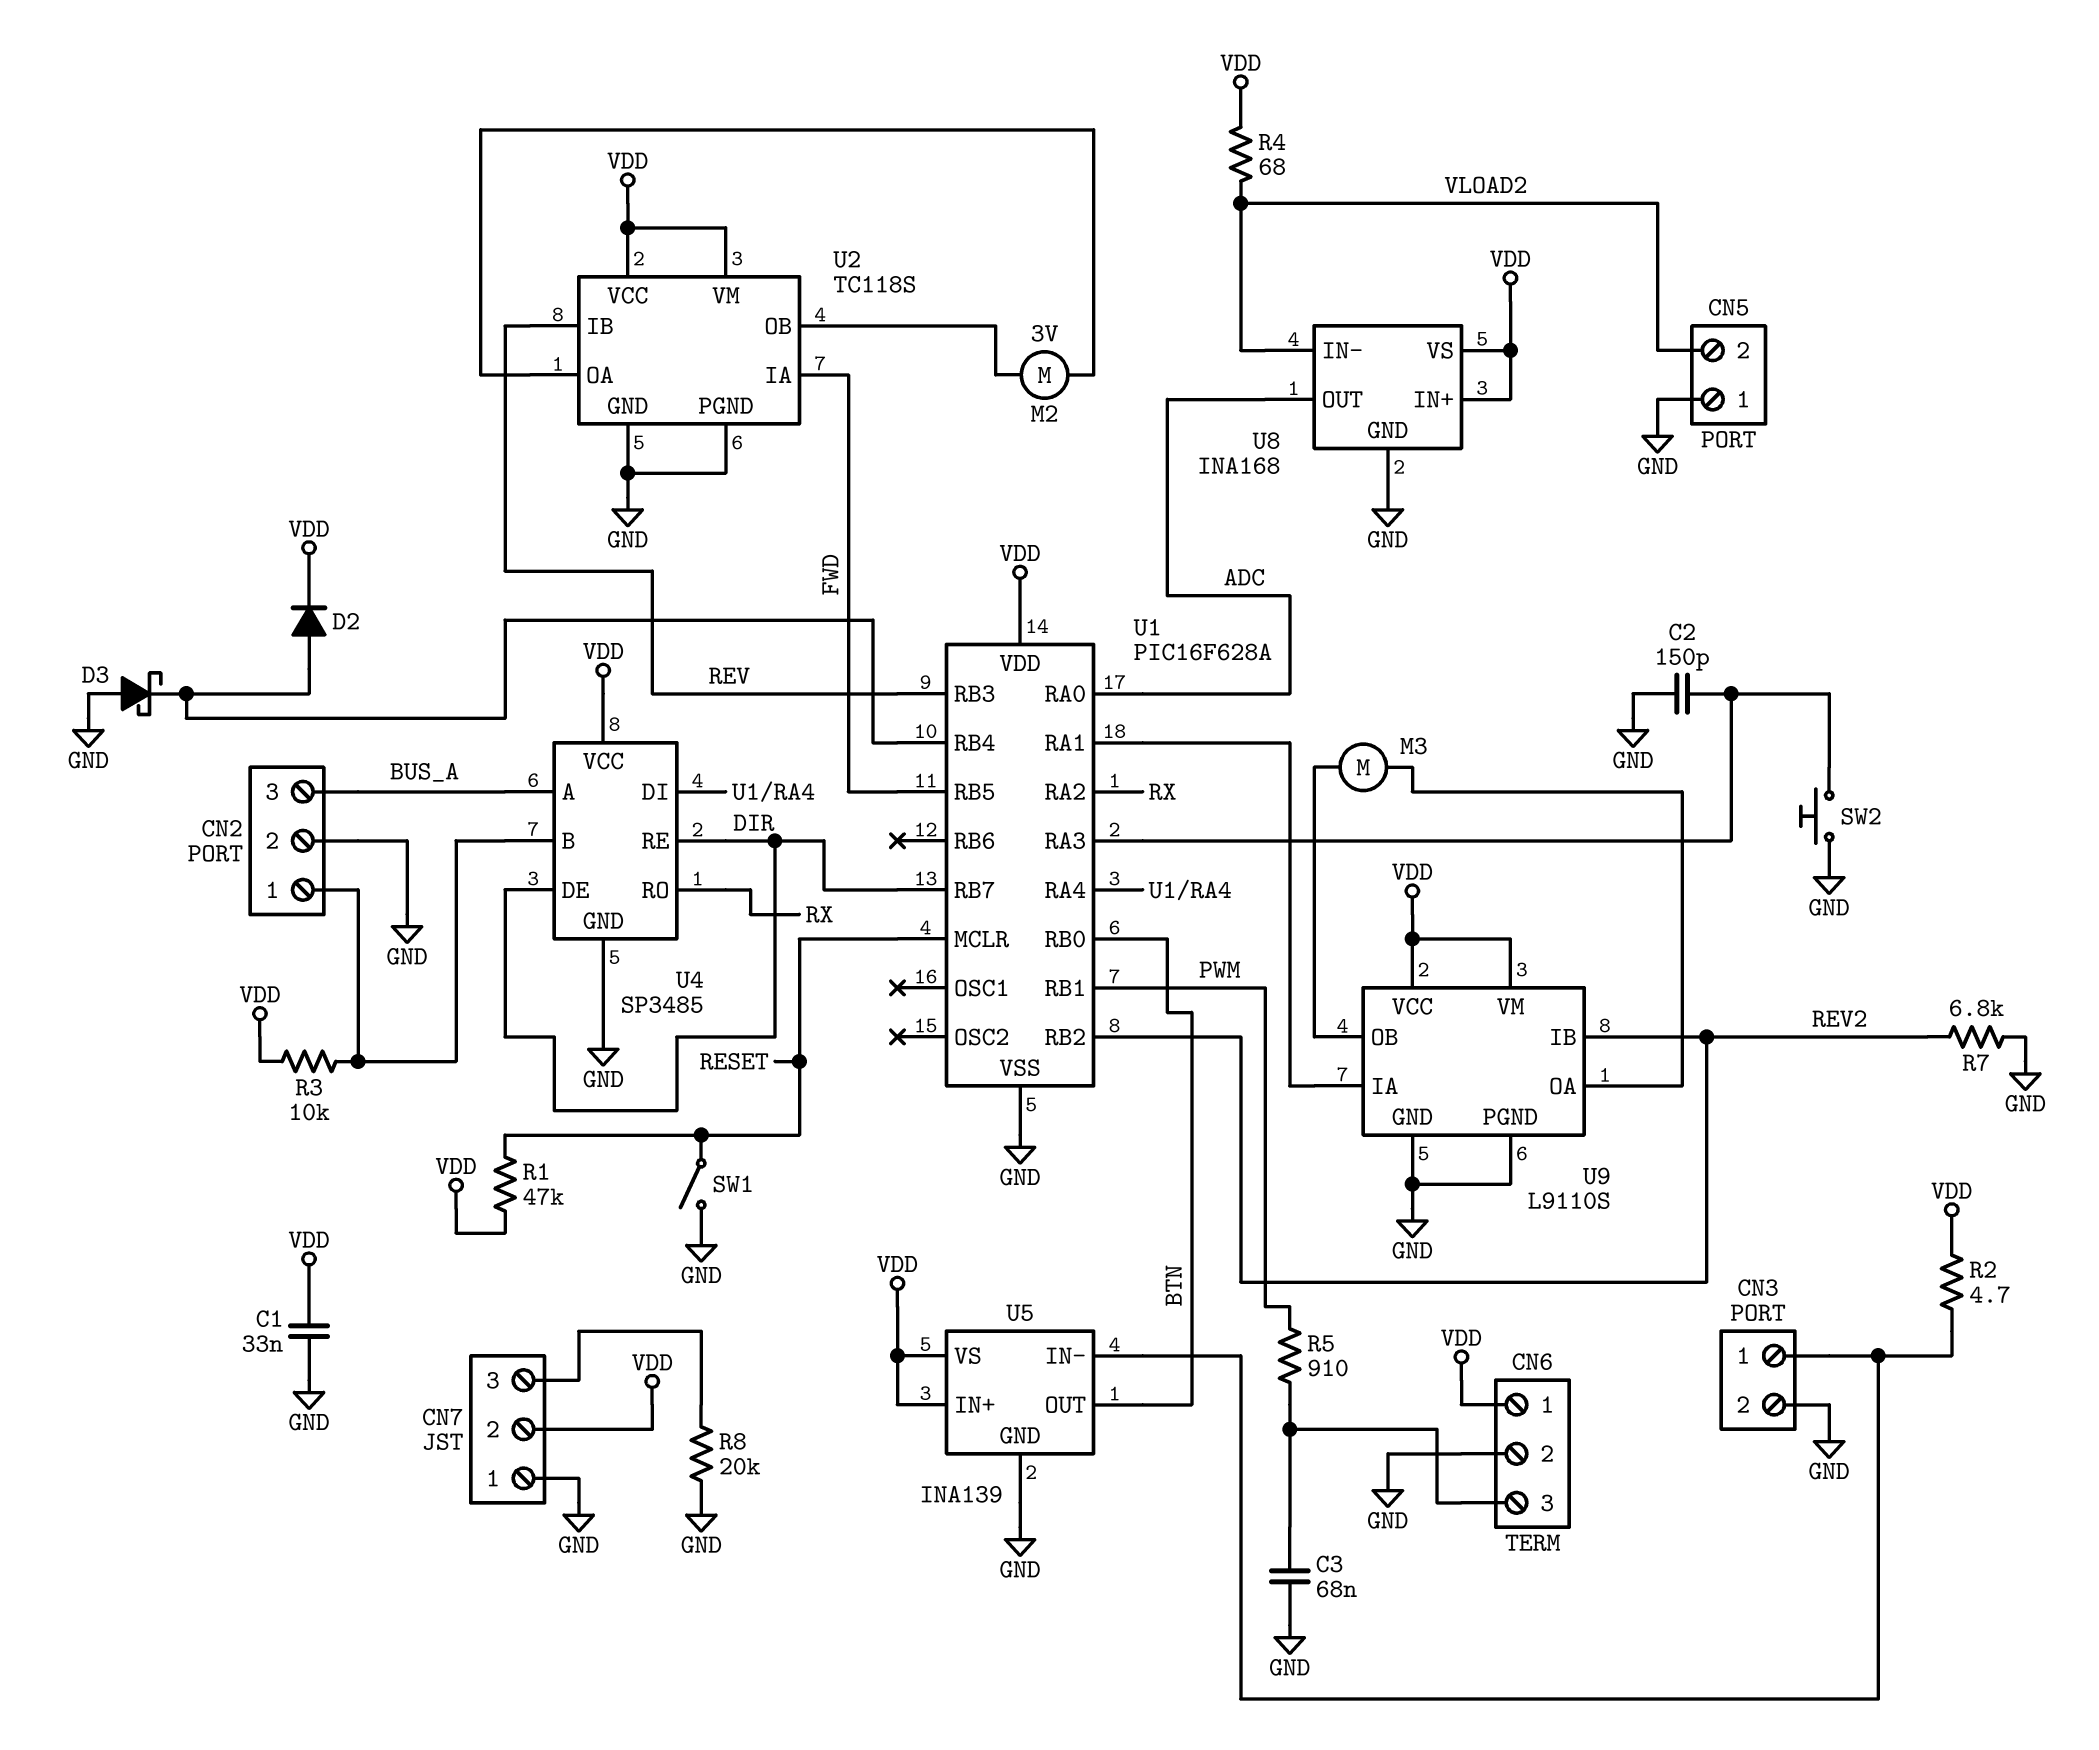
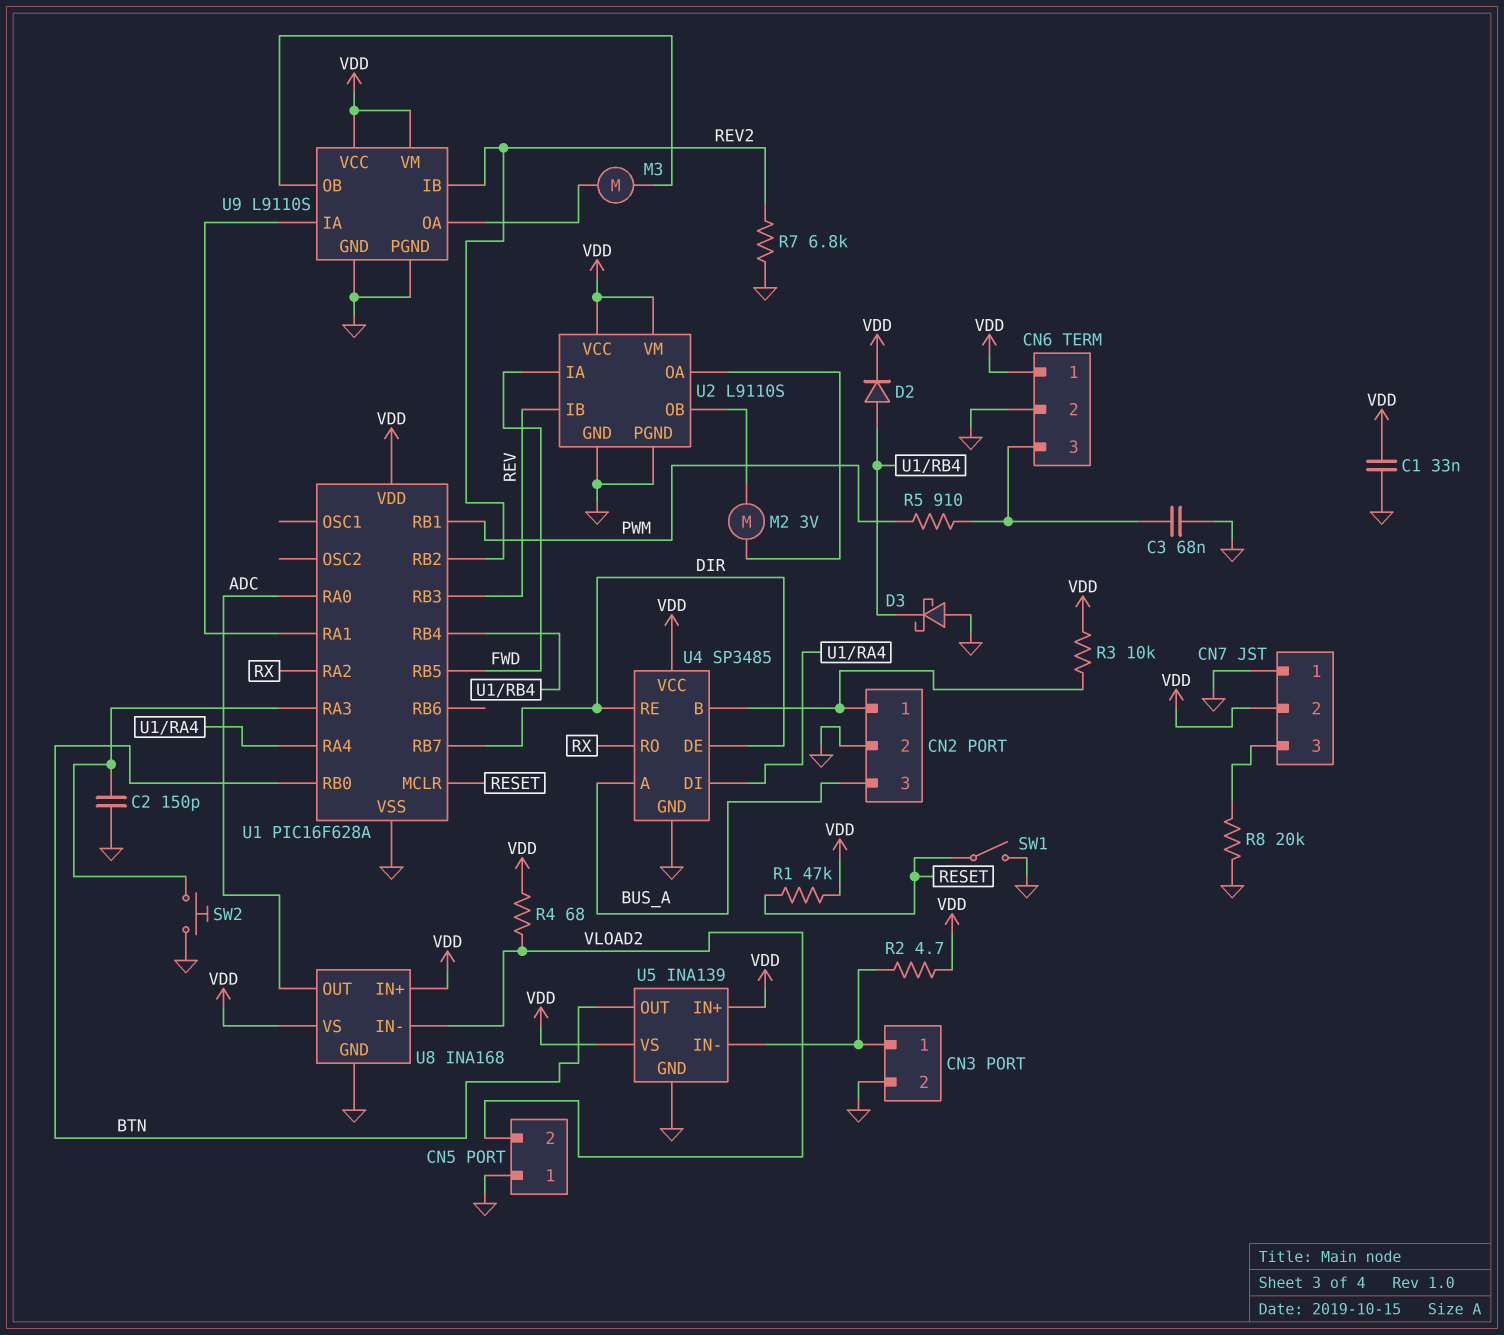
U2: TC118S -> L9110S

